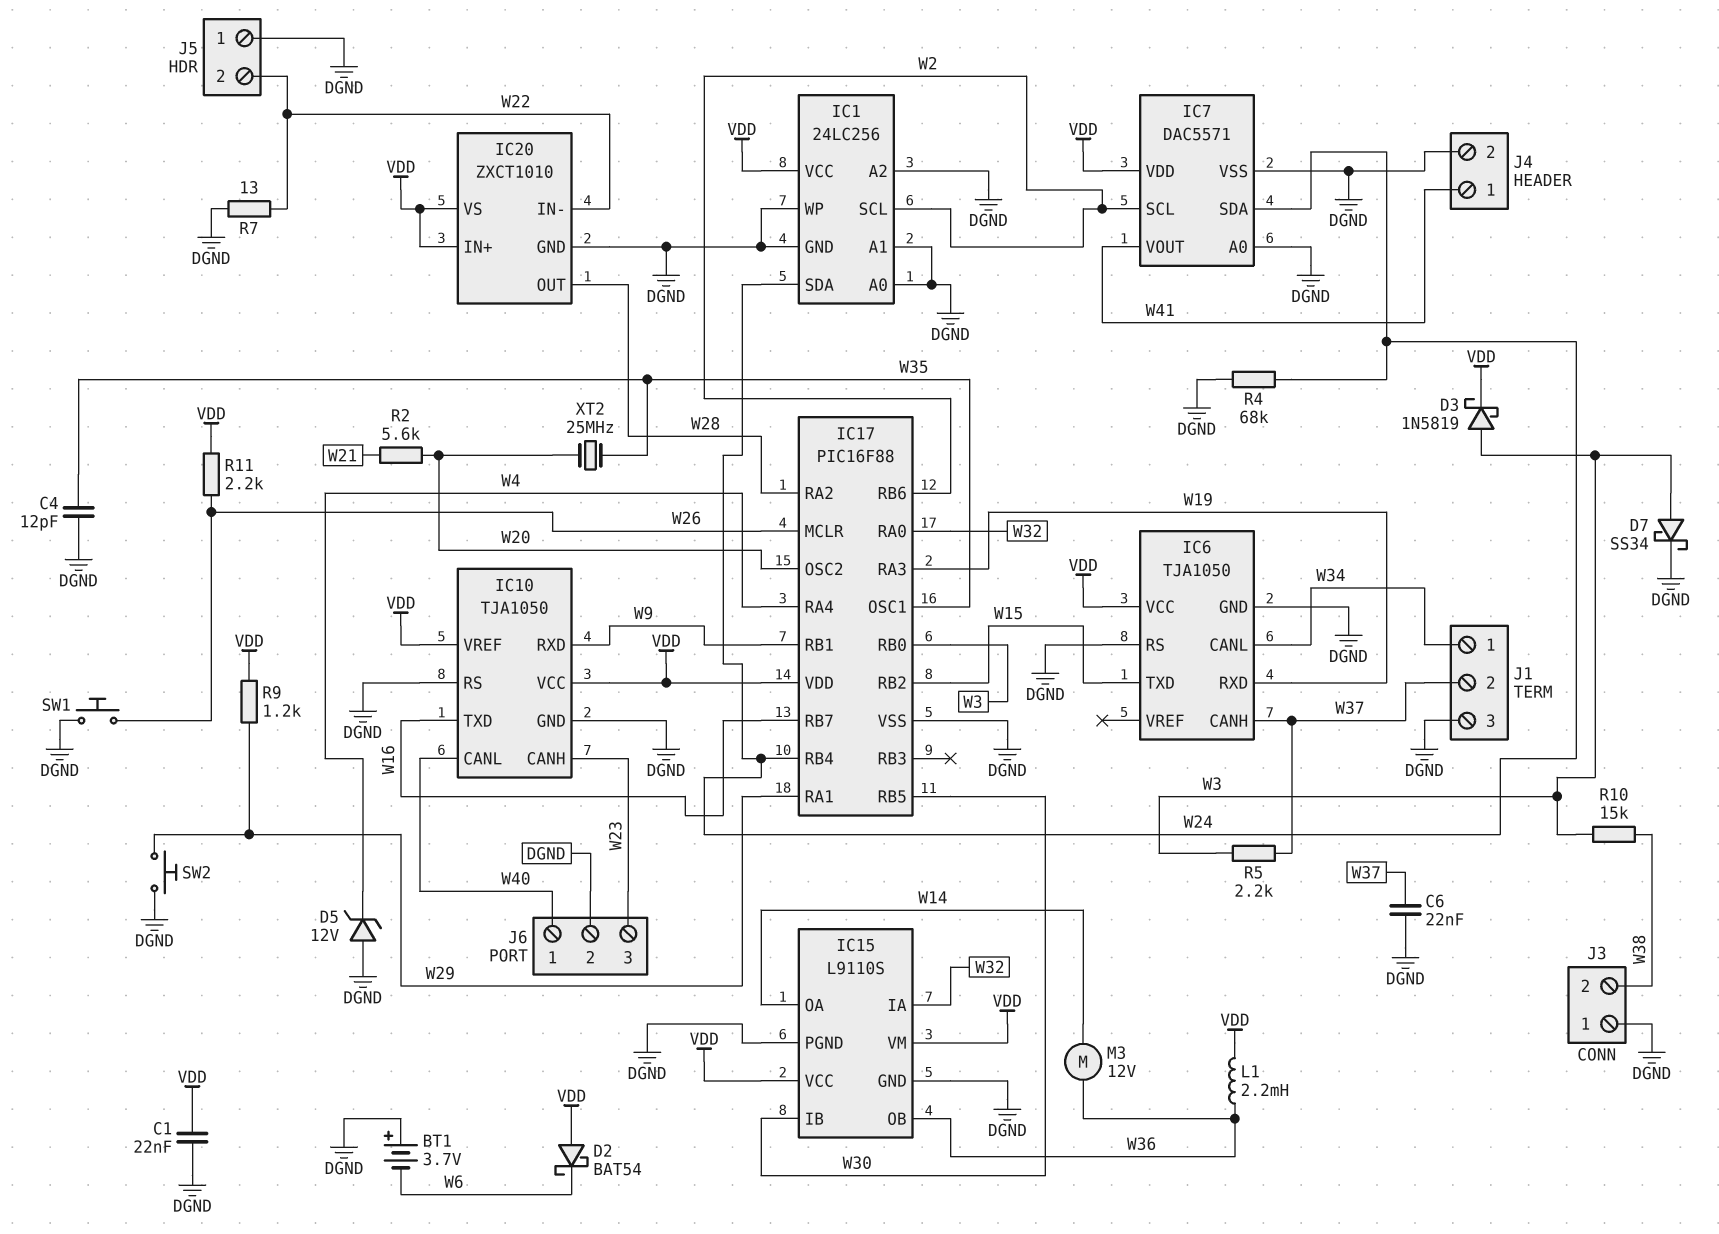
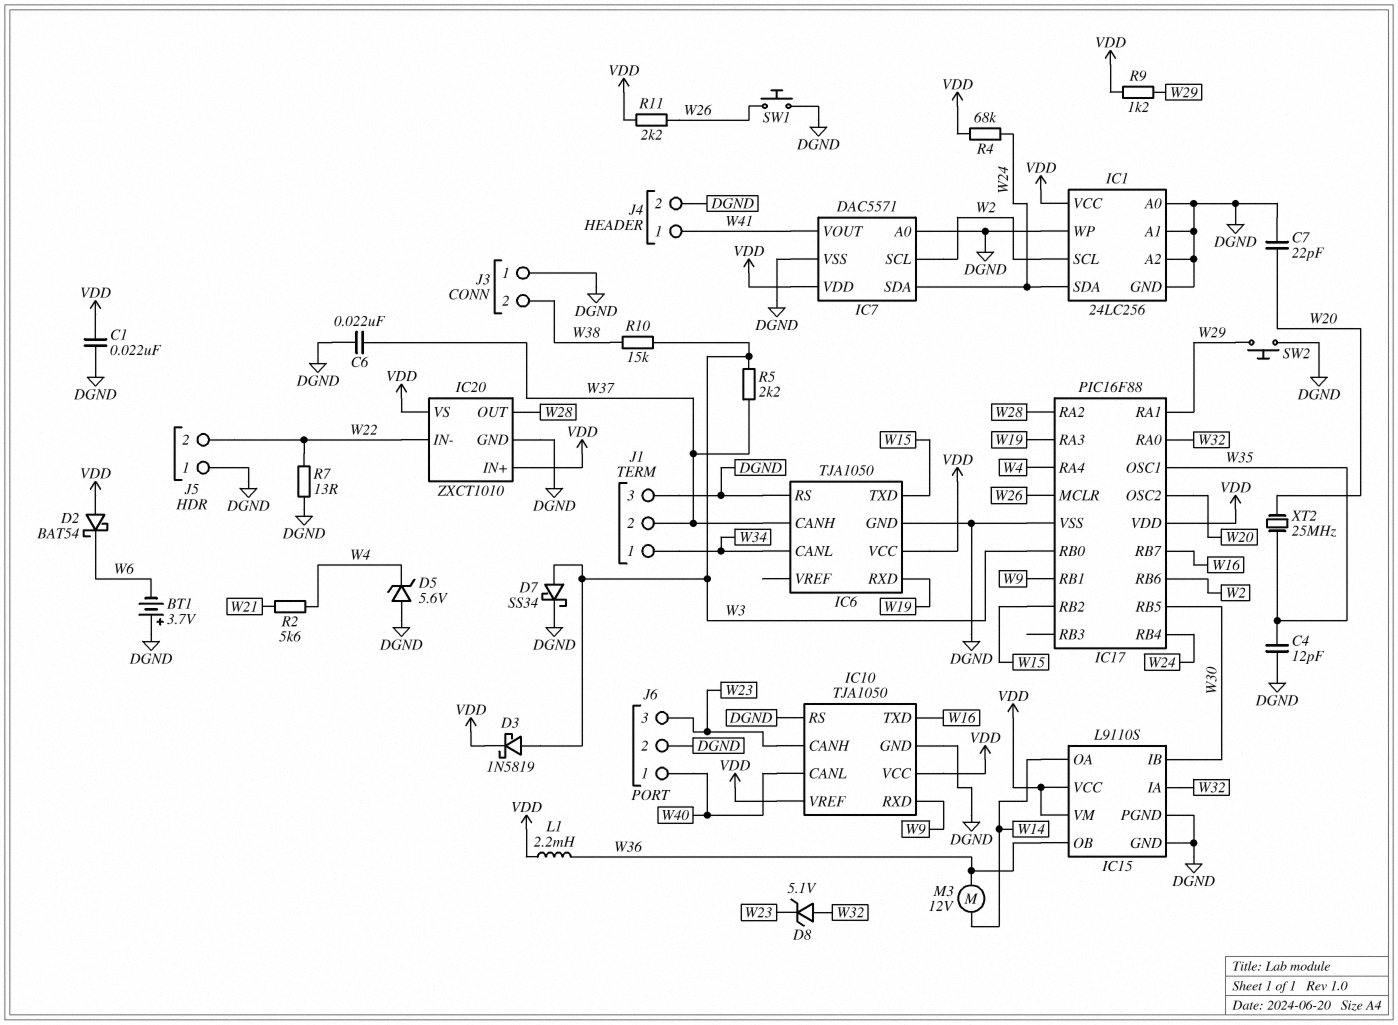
C7: none -> 22pF (DGND, W20)
D5: zener 12V (A DGND, K W4) -> zener 5.6V (A DGND, K W4)
D8: none -> zener 5.1V (A W32, K W23)
R2: 5.6k (W20, W21) -> 5.6k (W4, W21)
R4: 68k (DGND, W24) -> 68k (VDD, W24)

